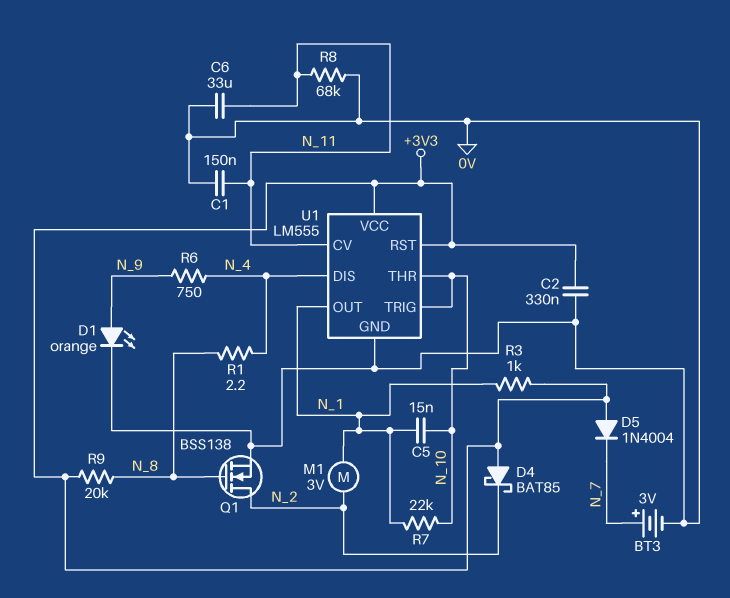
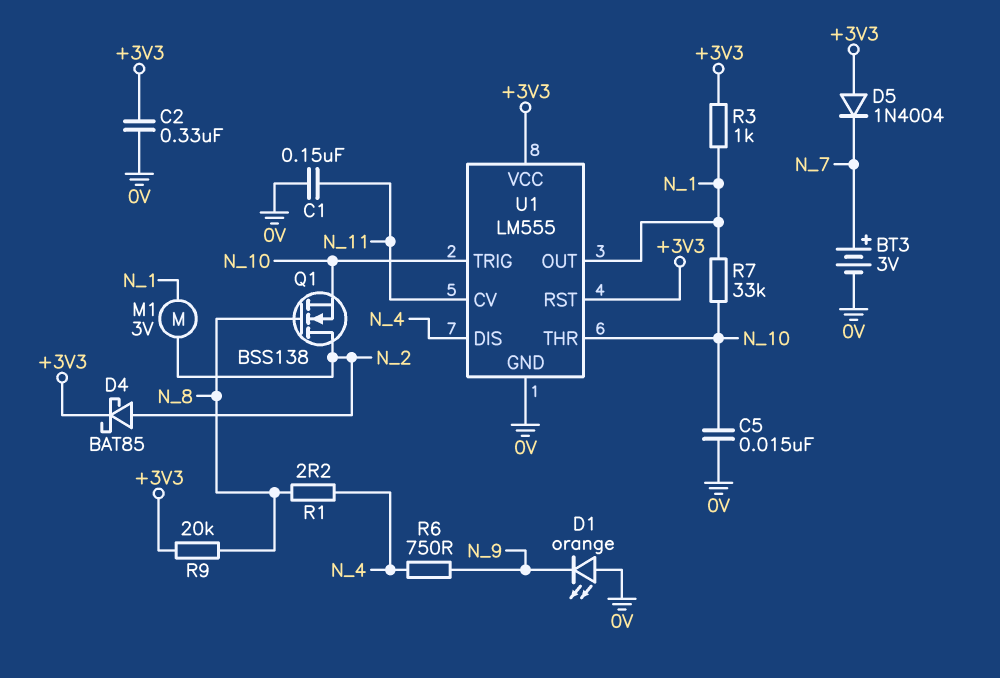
C5: 15nF (N_1, N_10) -> 15nF (0V, N_10)
C6: 33uF (0V, N_11) -> none
D1: LED orange (A N_9, K 0V) -> LED orange (A 0V, K N_9)
D4: schottky BAT85 (A +3V3, K N_2) -> schottky BAT85 (A N_2, K +3V3)
Q1: NMOS BSS138 (G N_8, D N_2, S 0V) -> NMOS BSS138 (G N_8, D N_2, S N_10)
R7: 22k (N_1, N_10) -> 33k (N_1, N_10)
R8: 68k (0V, N_11) -> none

